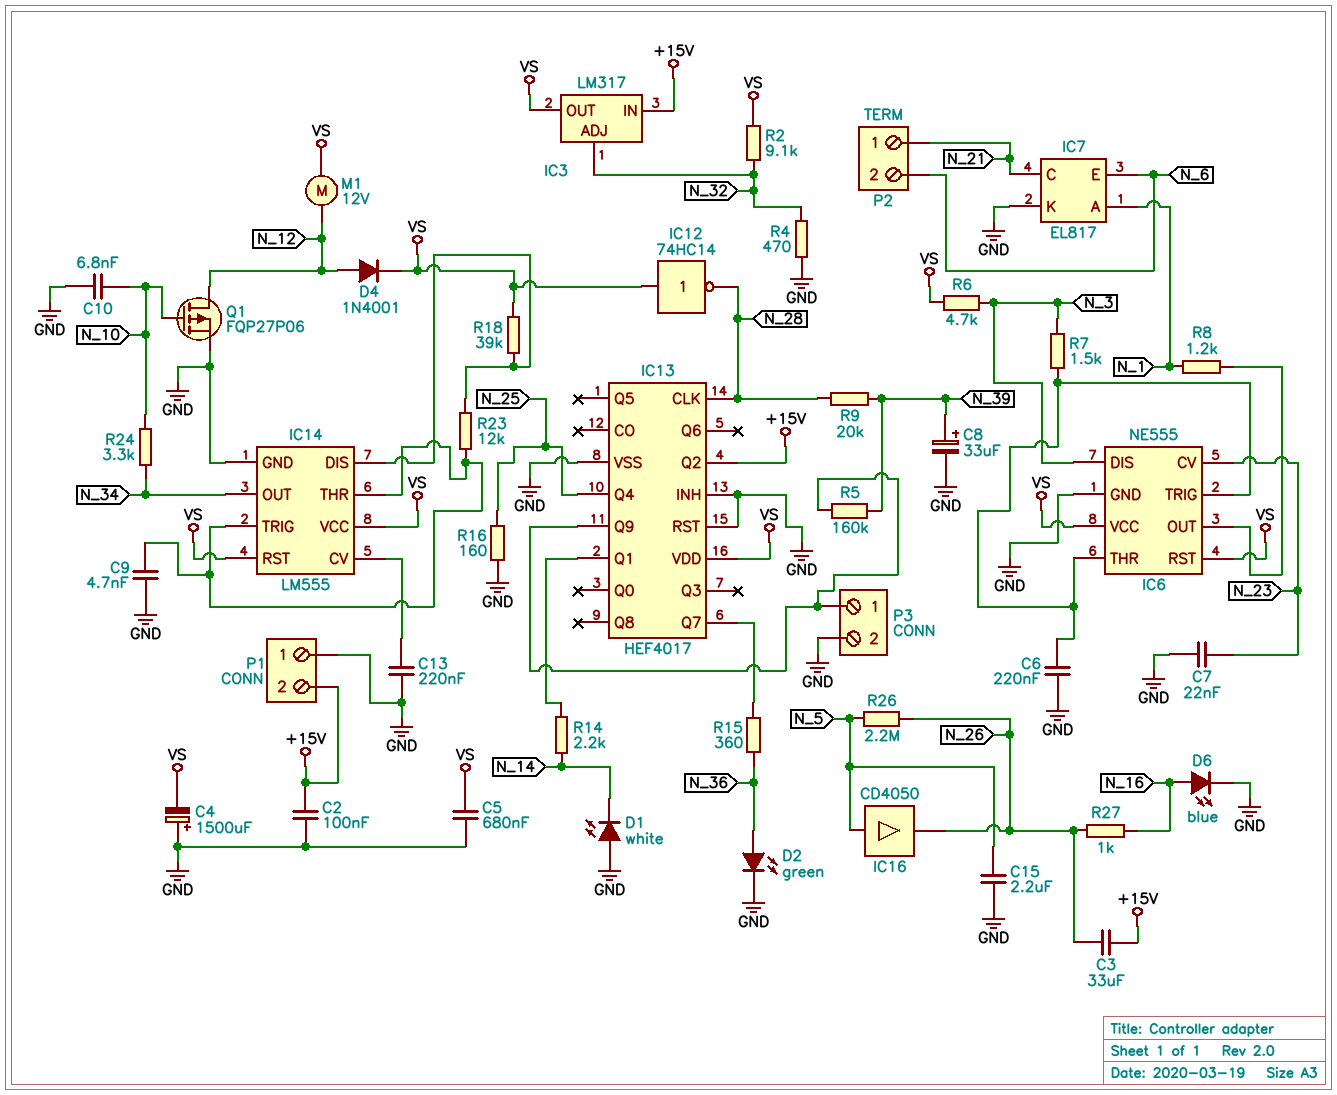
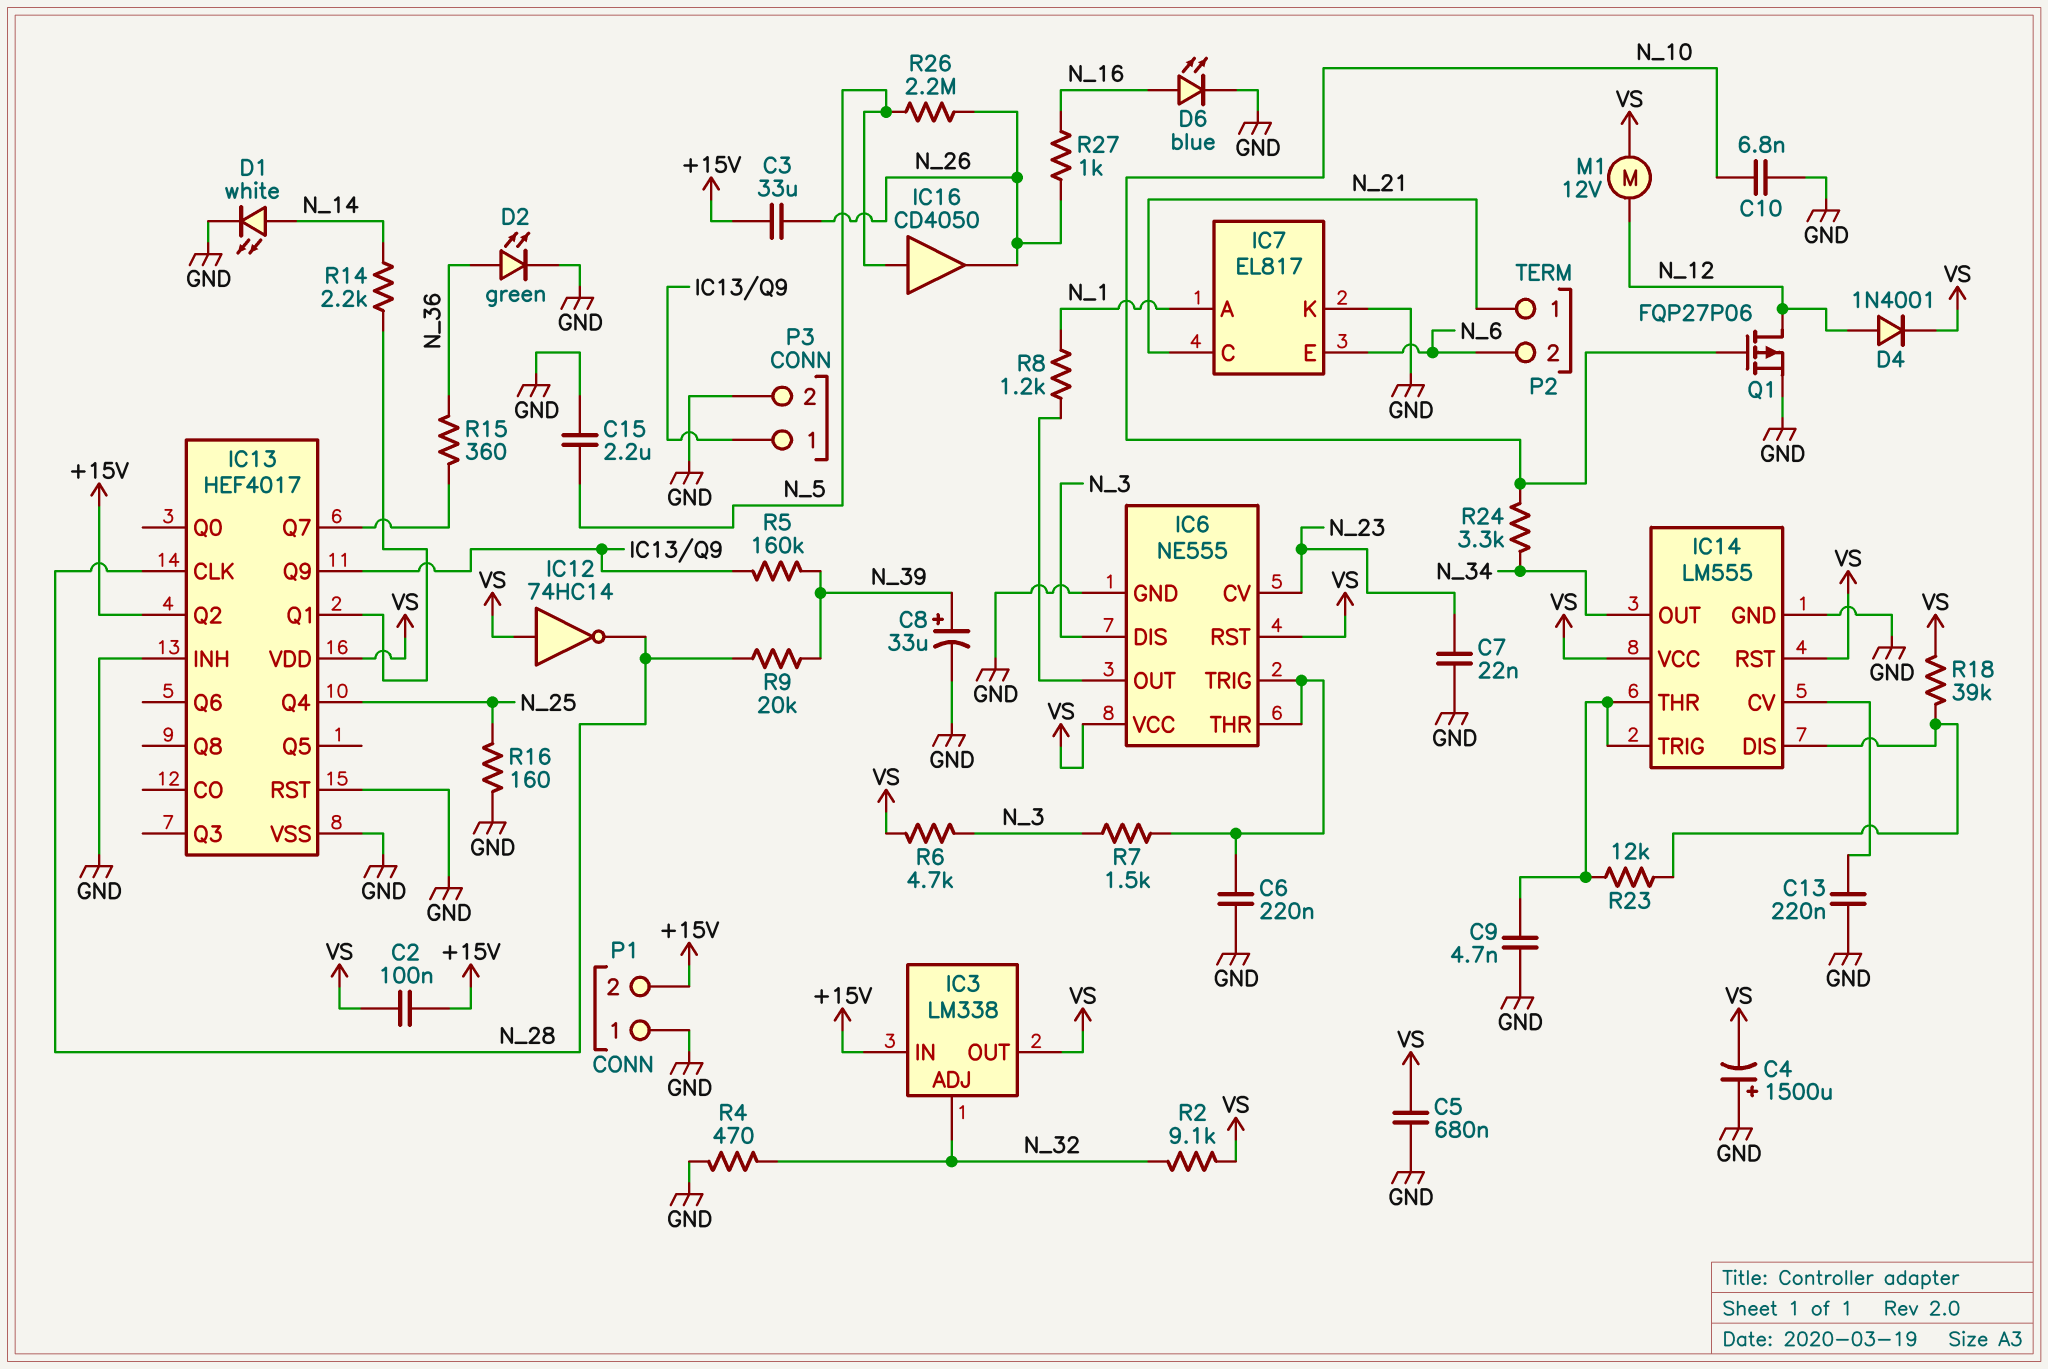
C2: 100nF (+15V, GND) -> 100nF (+15V, VS)
D1: LED white (A GND, K N_14) -> LED white (A N_14, K GND)
IC3: LM317 -> LM338

